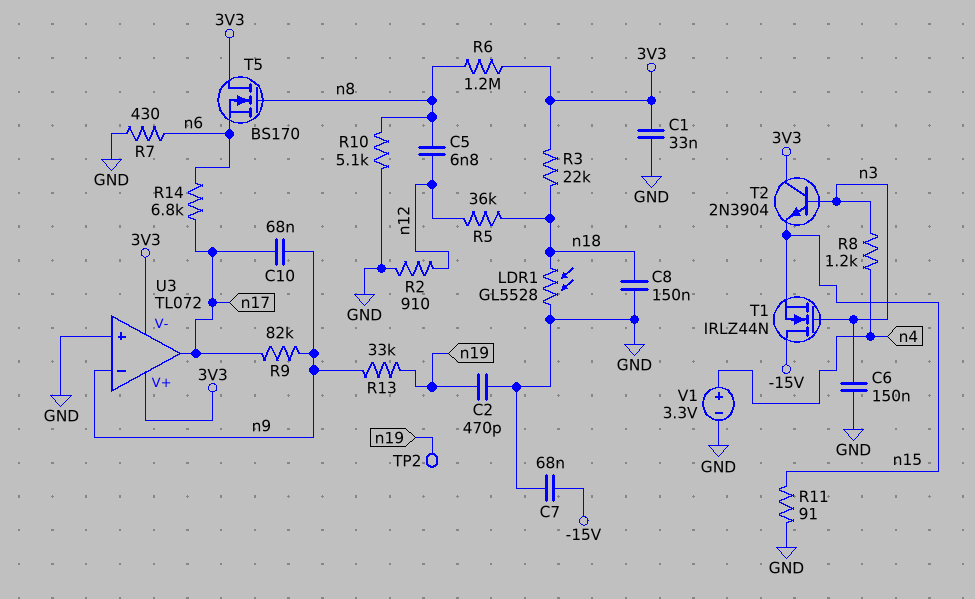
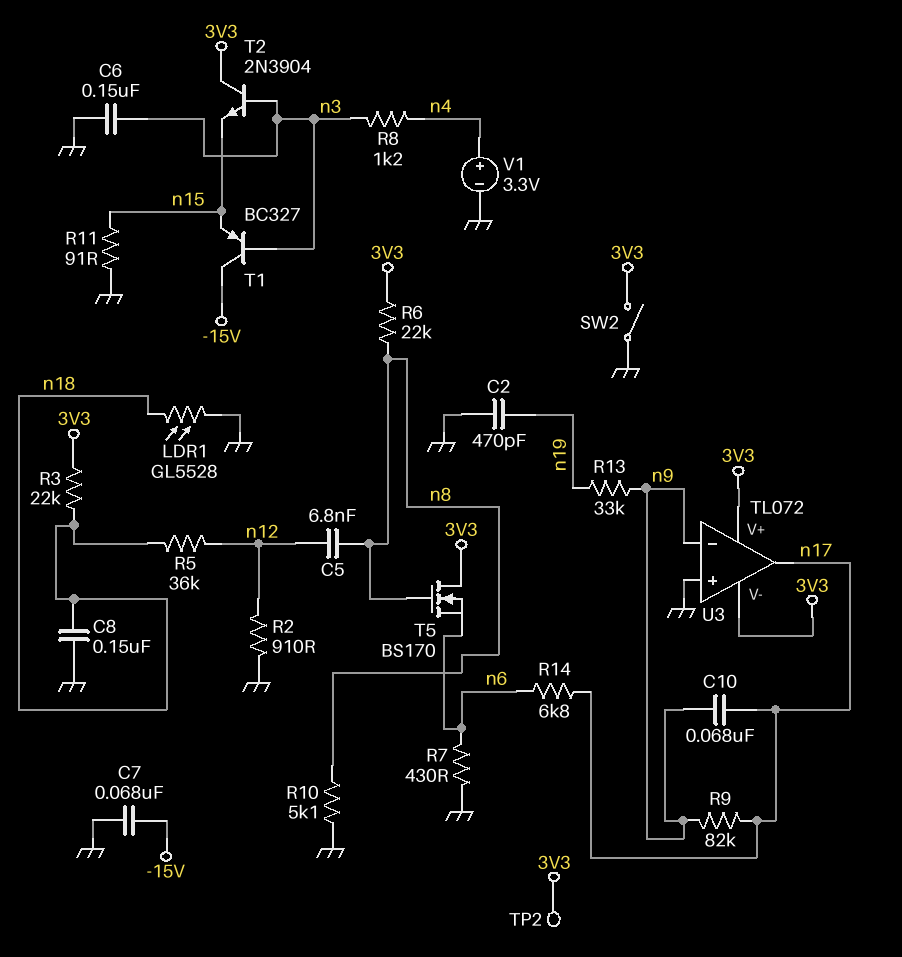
C1: 33nF (3V3, GND) -> none
R6: 1.2M (3V3, n8) -> 22k (3V3, n8)
SW2: none -> switch (3V3, GND)
T1: NMOS IRLZ44N (G n3, D -15V, S n15) -> PNP BC327 (B n3, C -15V, E n15)
TP2: test point (n19) -> test point (3V3)

